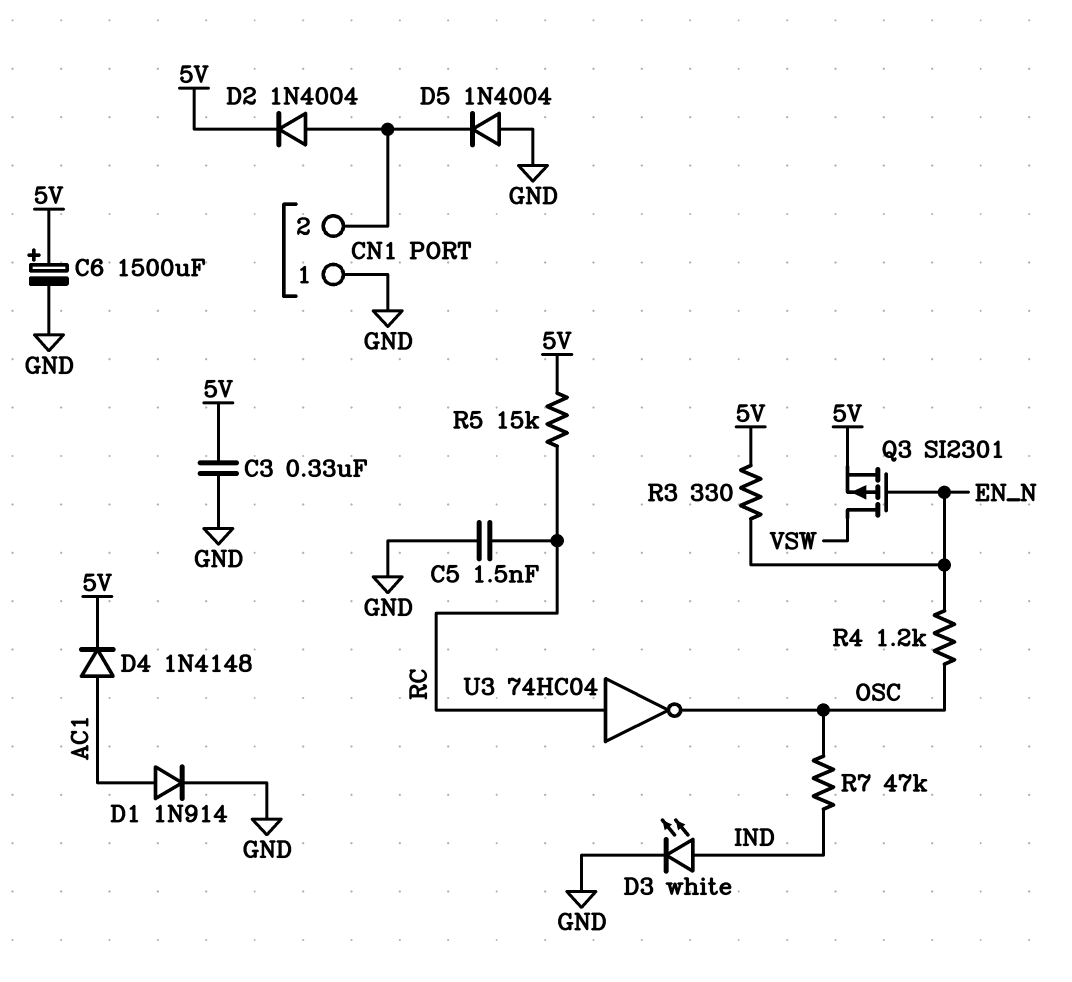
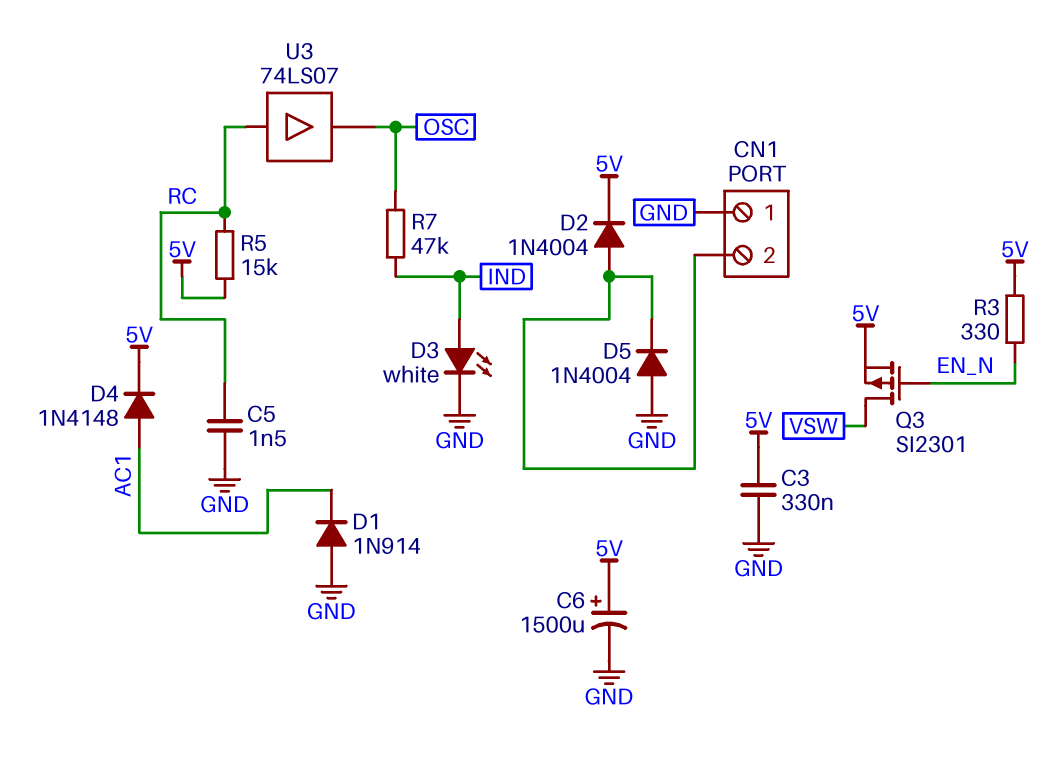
D1: diode 1N914 (A AC1, K GND) -> diode 1N914 (A GND, K AC1)
R4: 1.2k (EN_N, OSC) -> none
U3: NOT 74HC04 (in RC, out OSC) -> buffer 74LS07 (in RC, out OSC)

